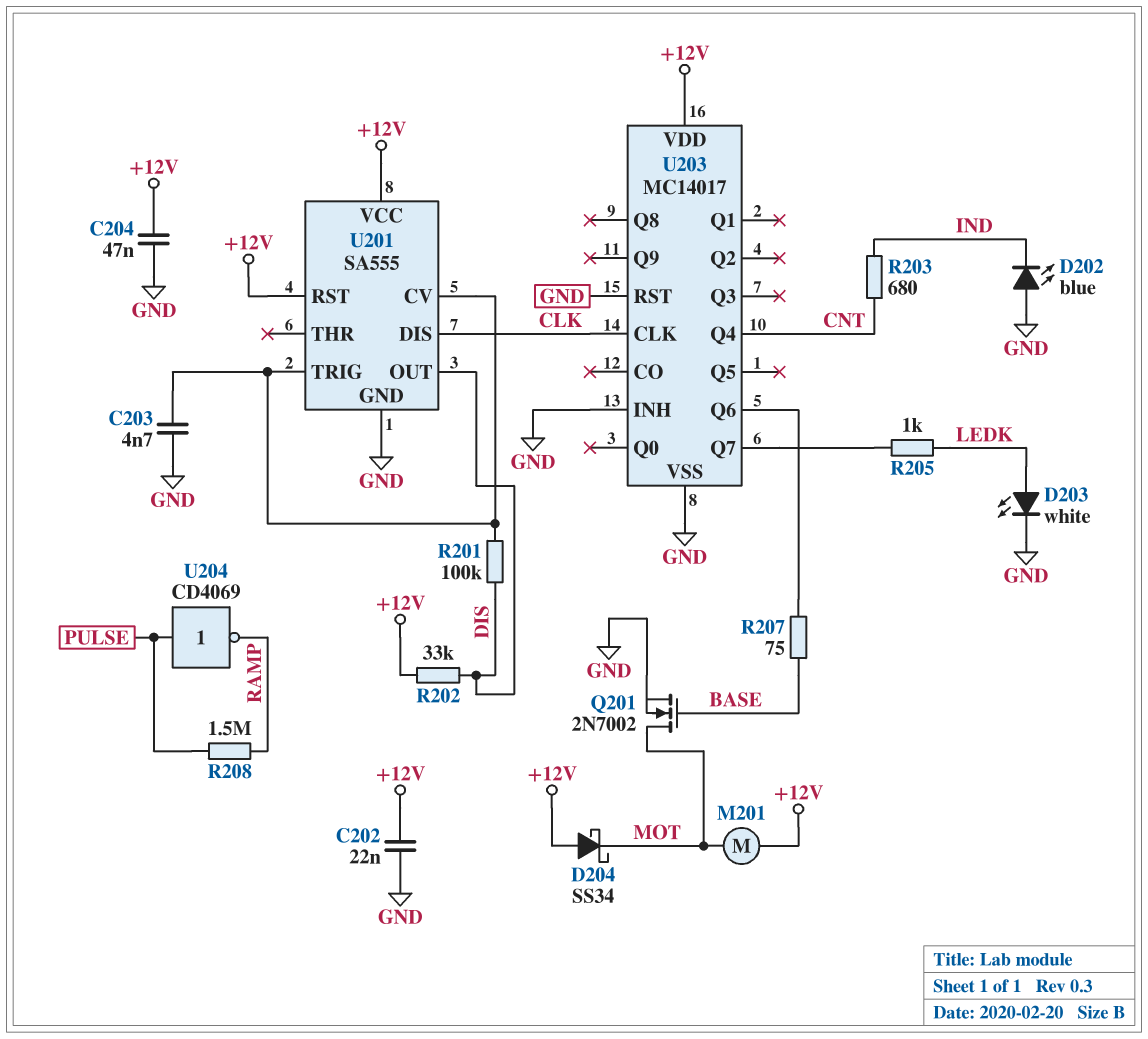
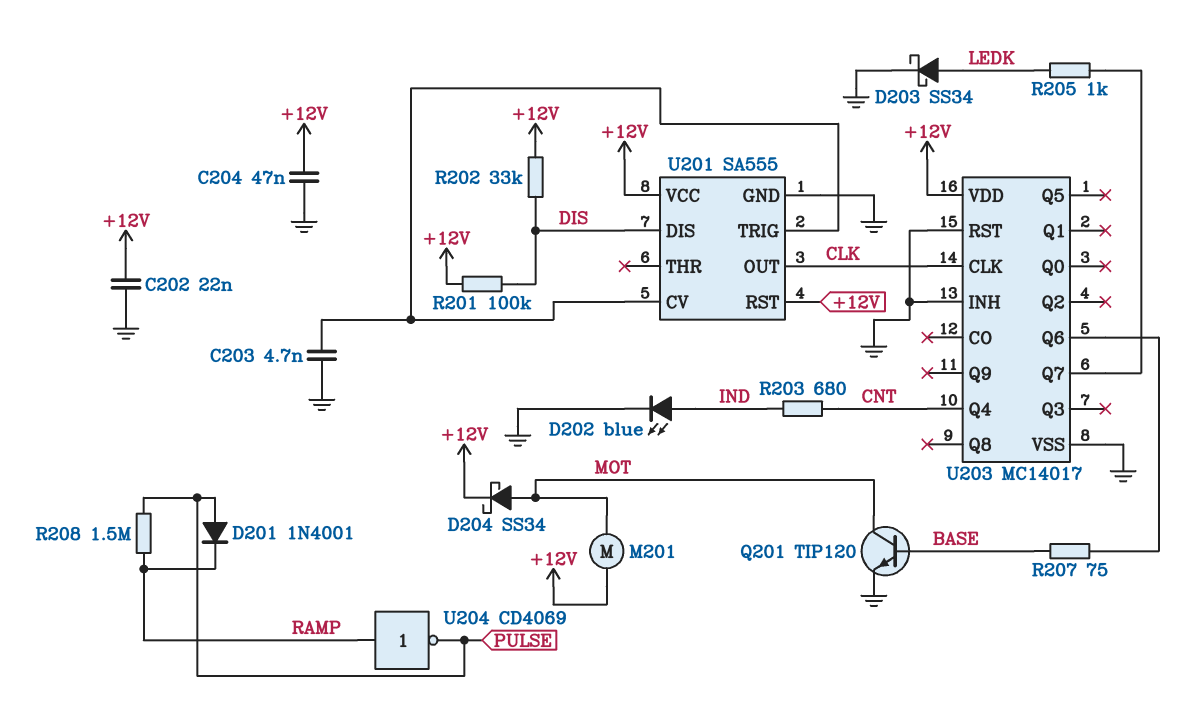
D201: none -> diode 1N4001 (A PULSE, K RAMP)
D202: LED blue (A GND, K IND) -> LED blue (A IND, K GND)
D203: LED white (A LEDK, K GND) -> schottky SS34 (A LEDK, K GND)
D204: schottky SS34 (A +12V, K MOT) -> schottky SS34 (A MOT, K +12V)
Q201: NMOS 2N7002 (G BASE, D MOT, S GND) -> NPN TIP120 (B BASE, C MOT, E GND)
R201: 100k (DIS, U201/CV) -> 100k (+12V, DIS)
U201 pin DIS: CLK -> DIS
U201 pin OUT: DIS -> CLK
U204: NOT CD4069 (in PULSE, out RAMP) -> NOT CD4069 (in RAMP, out PULSE)

